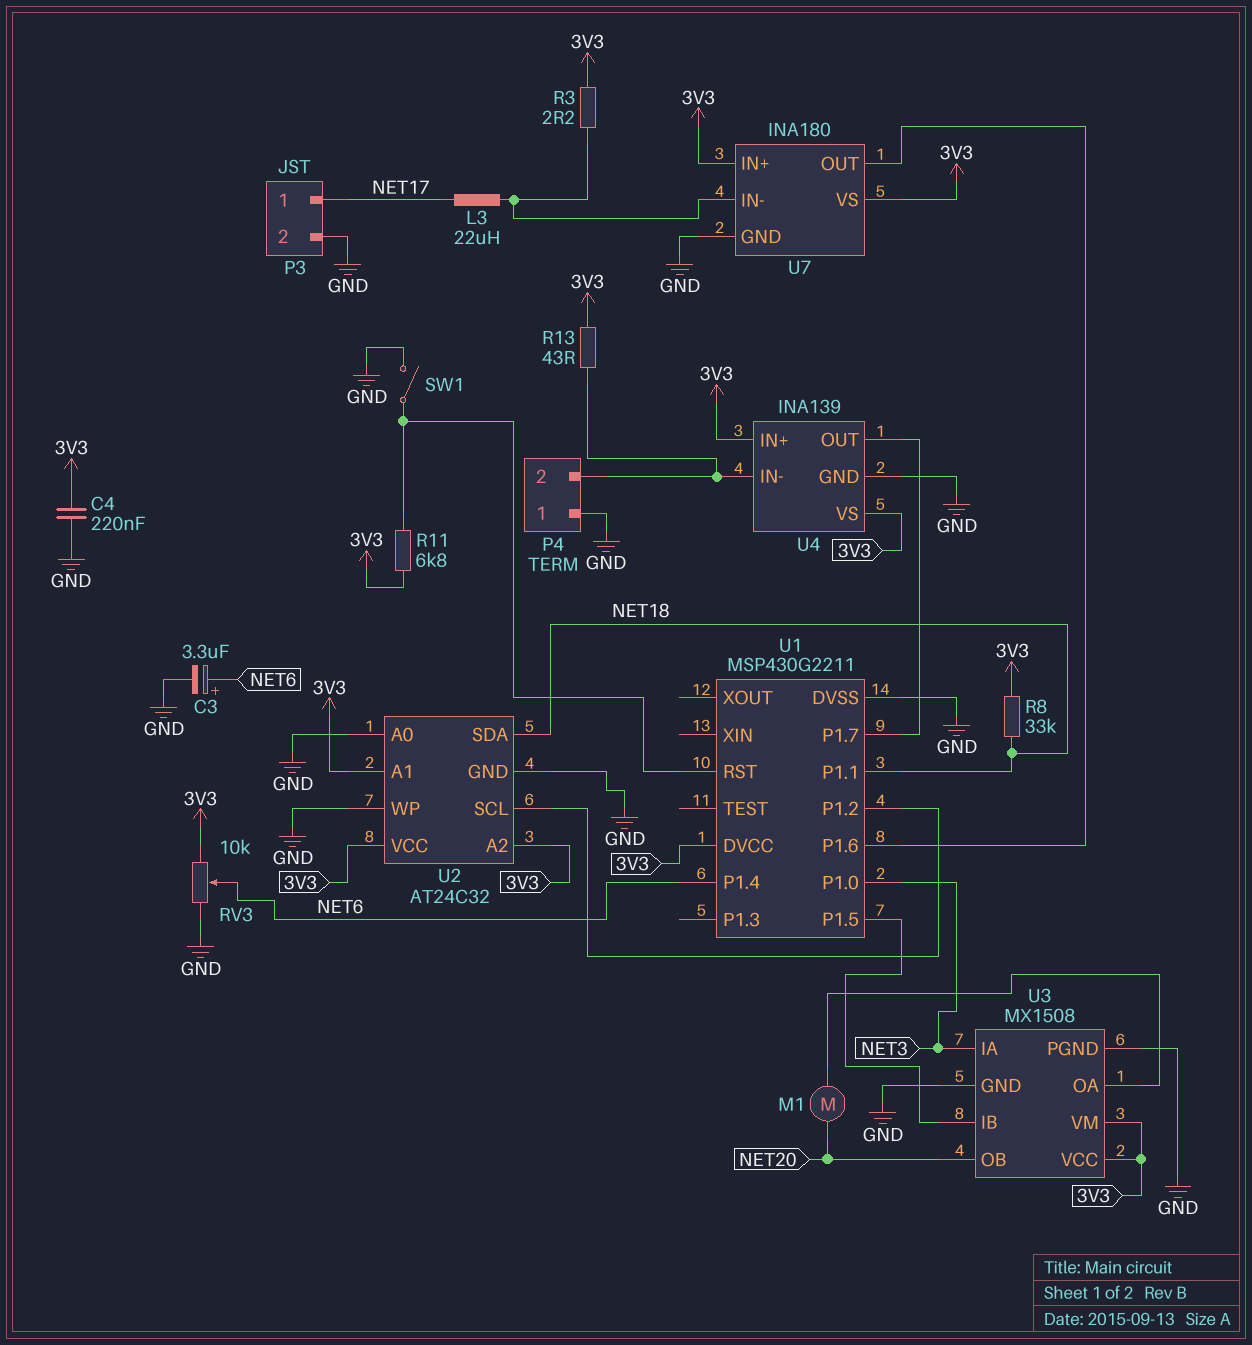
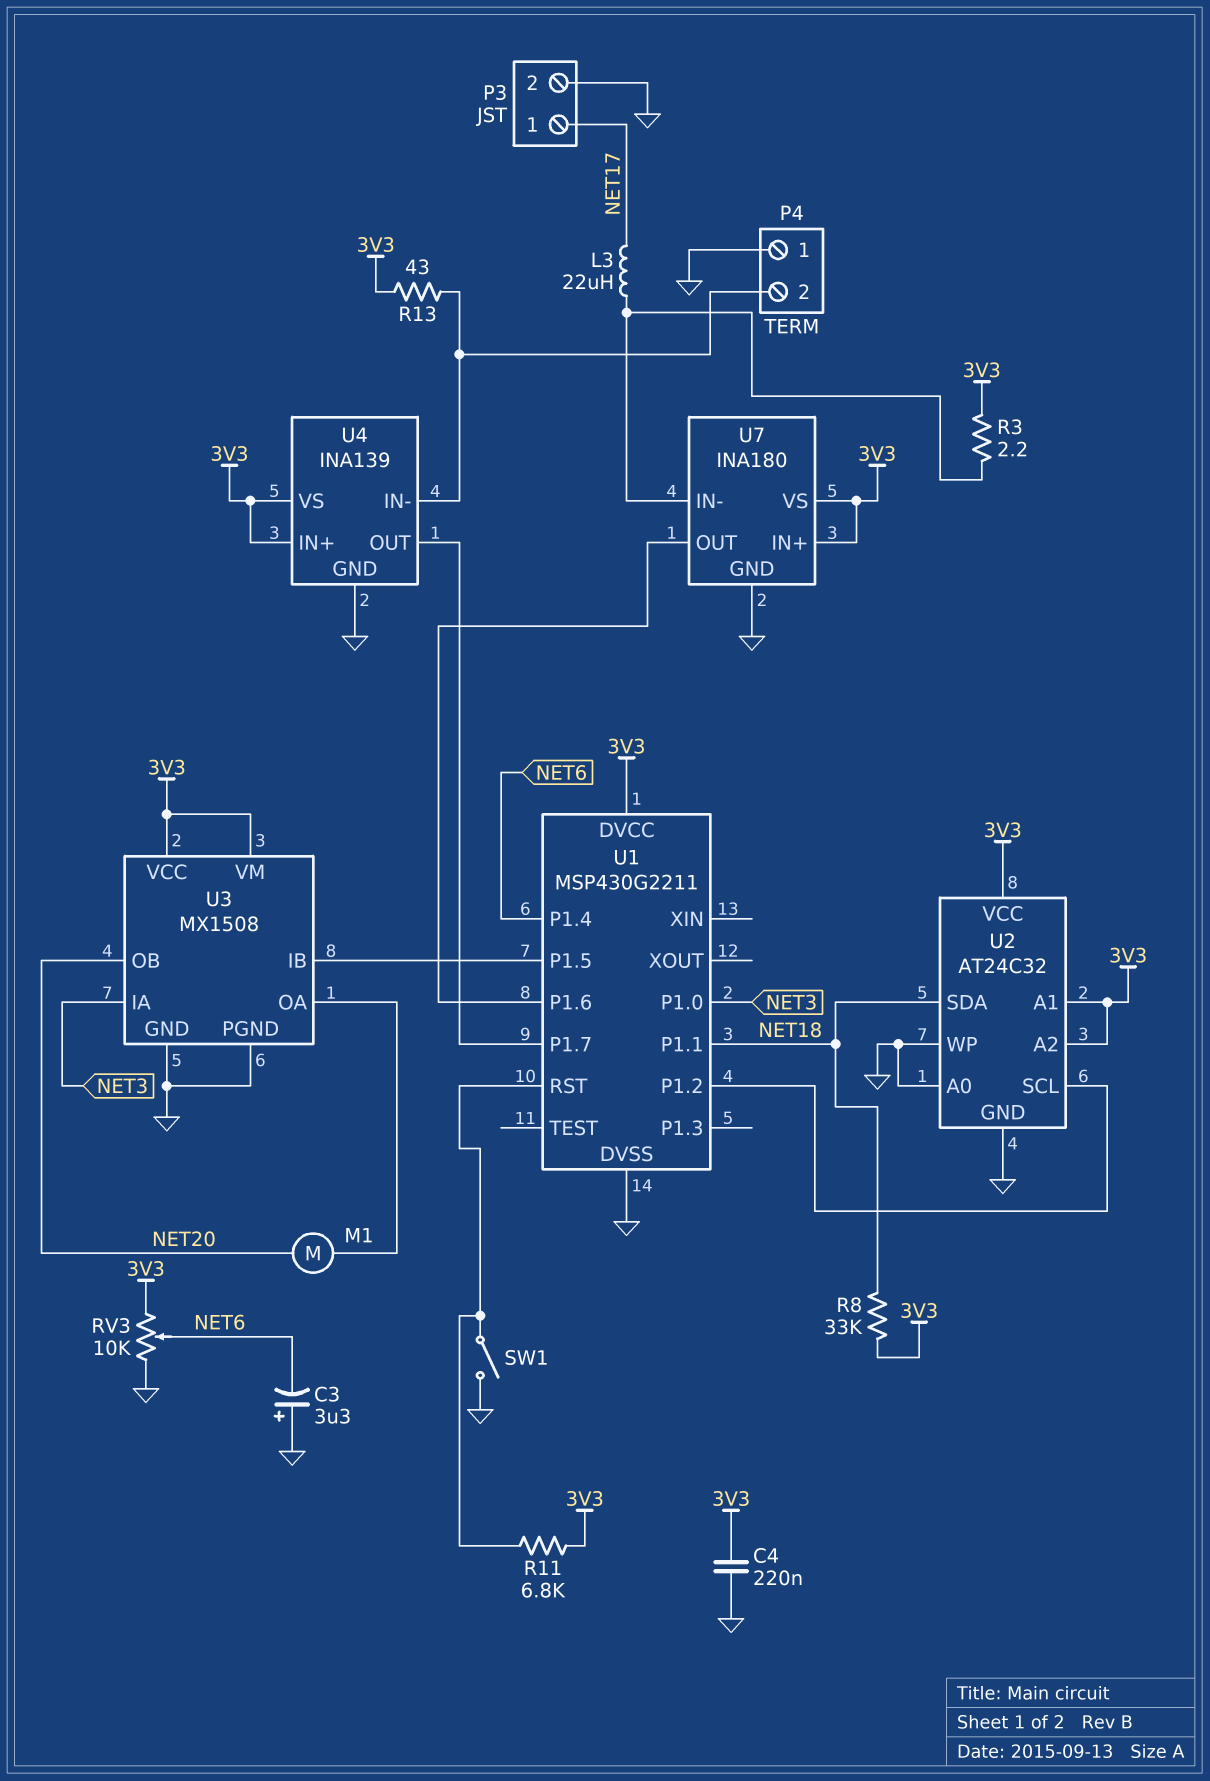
C3: 3.3uF (plus NET6, minus GND) -> 3.3uF (plus GND, minus NET6)

